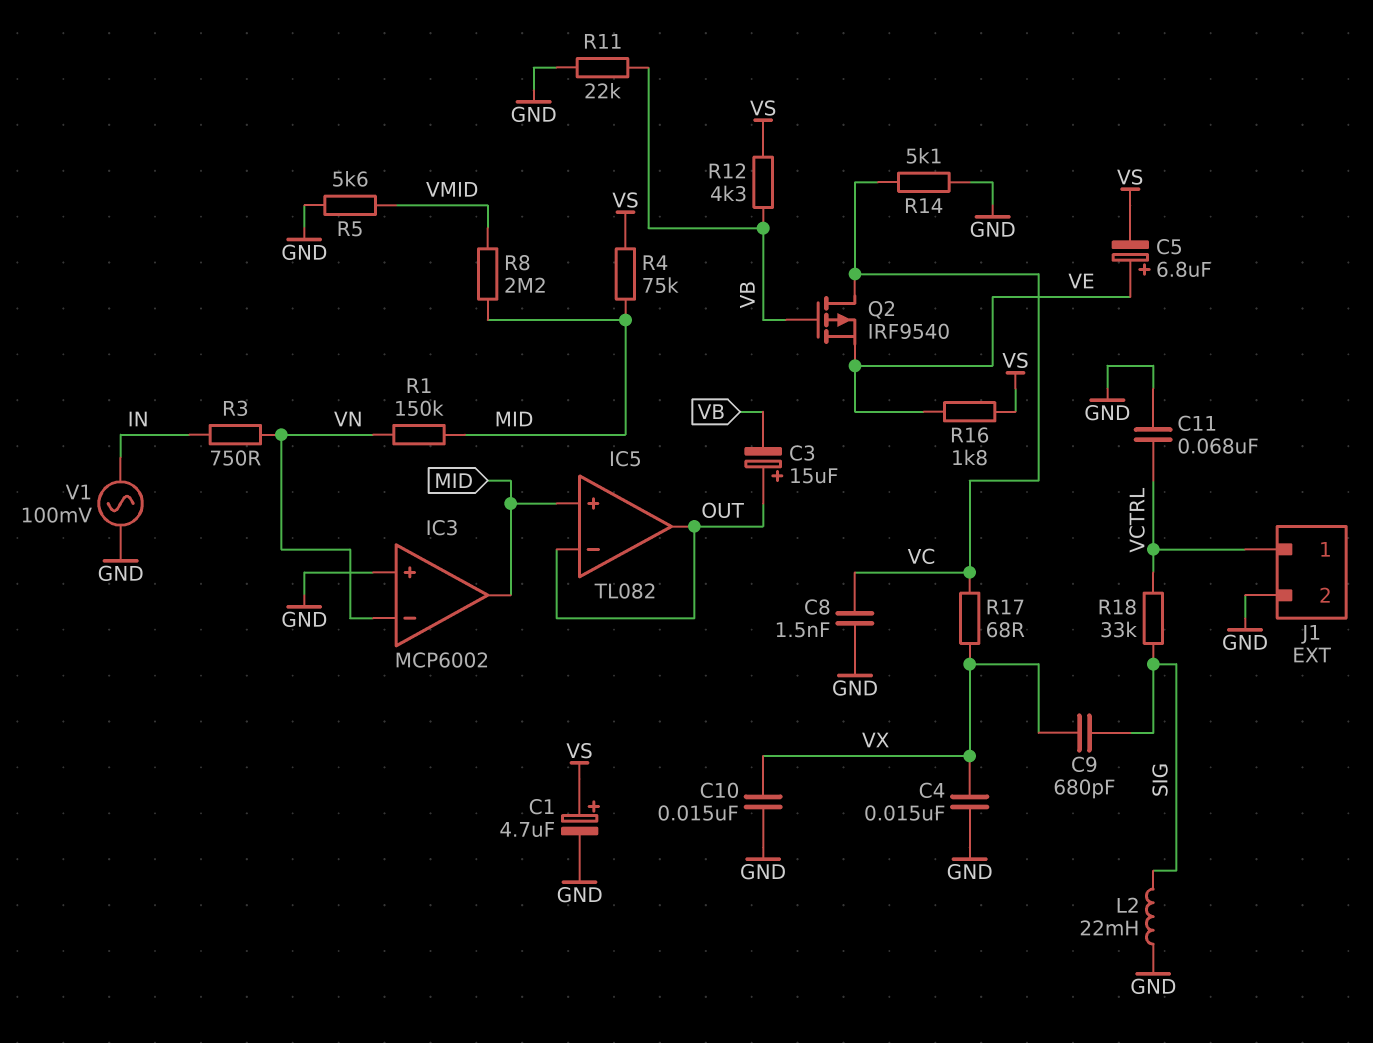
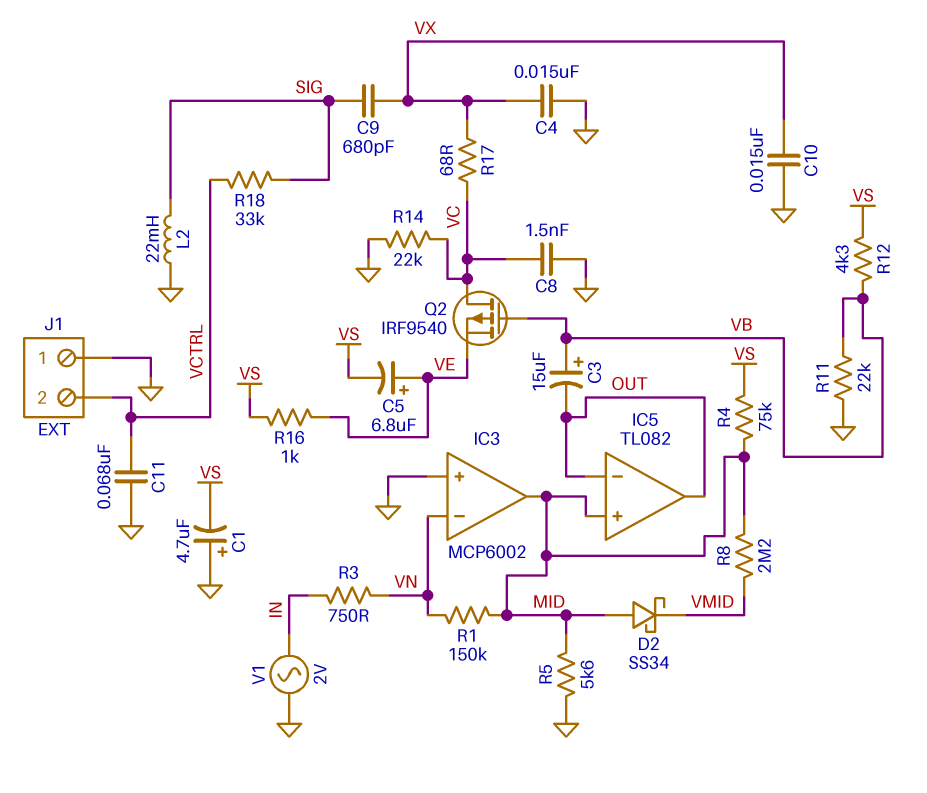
C1: 4.7uF (plus VS, minus GND) -> 4.7uF (plus GND, minus VS)
C3: 15uF (plus OUT, minus VB) -> 15uF (plus VB, minus OUT)
D2: none -> schottky SS34 (A MID, K VMID)
J1 pin 1: VCTRL -> GND
J1 pin 2: GND -> VCTRL
R5: 5.6k (GND, VMID) -> 5.6k (GND, MID)
R14: 5.1k (GND, VC) -> 22k (GND, VC)
R16: 1.8k (VE, VS) -> 1k (VE, VS)
V1: AC 100mV (GND, IN) -> AC 2V (GND, IN)

